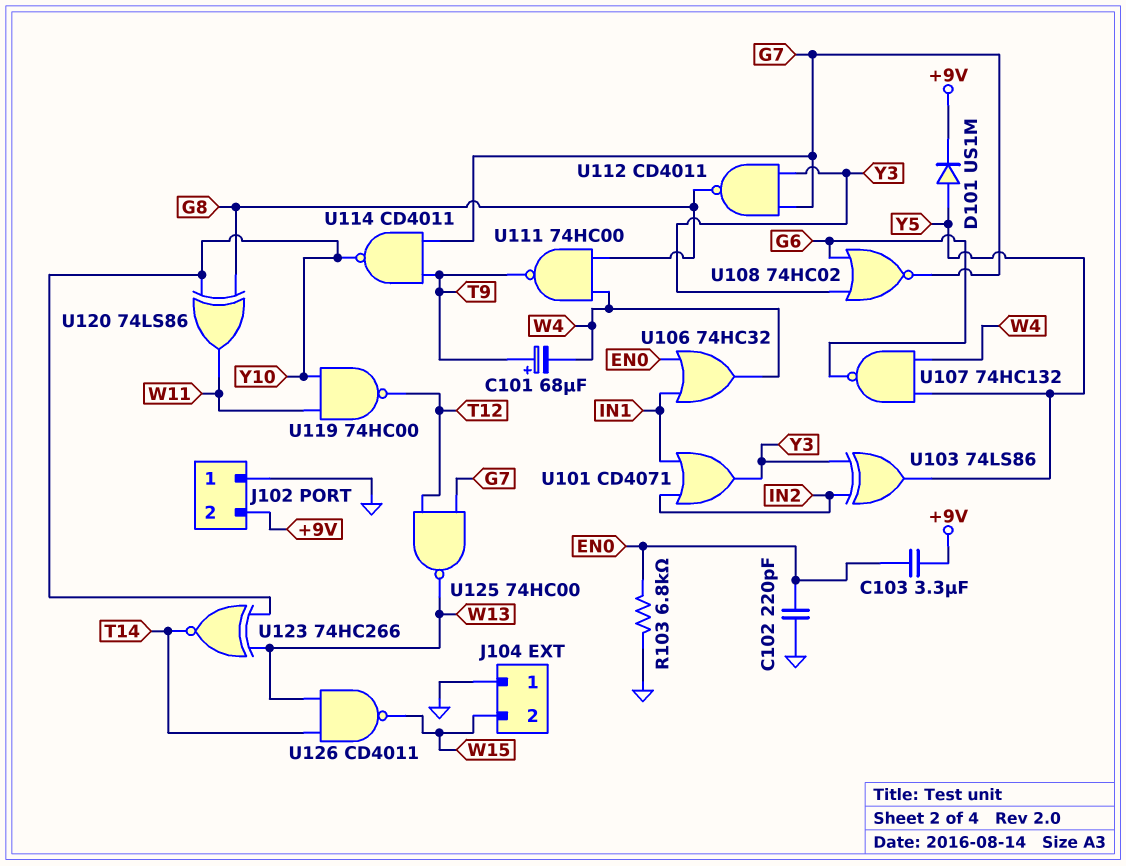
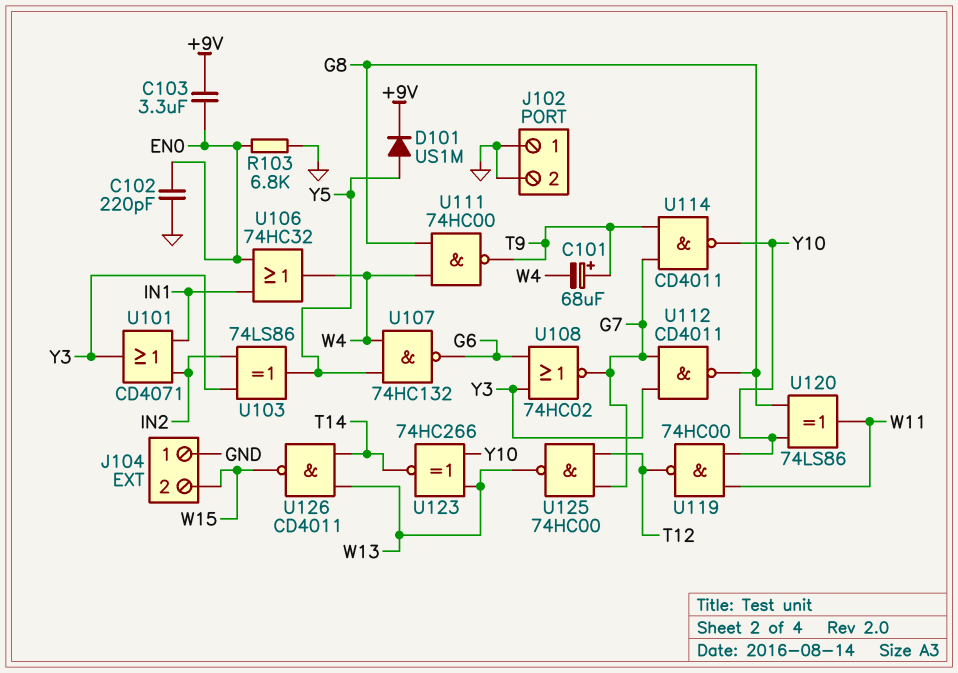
J102 pin 2: +9V -> GND

